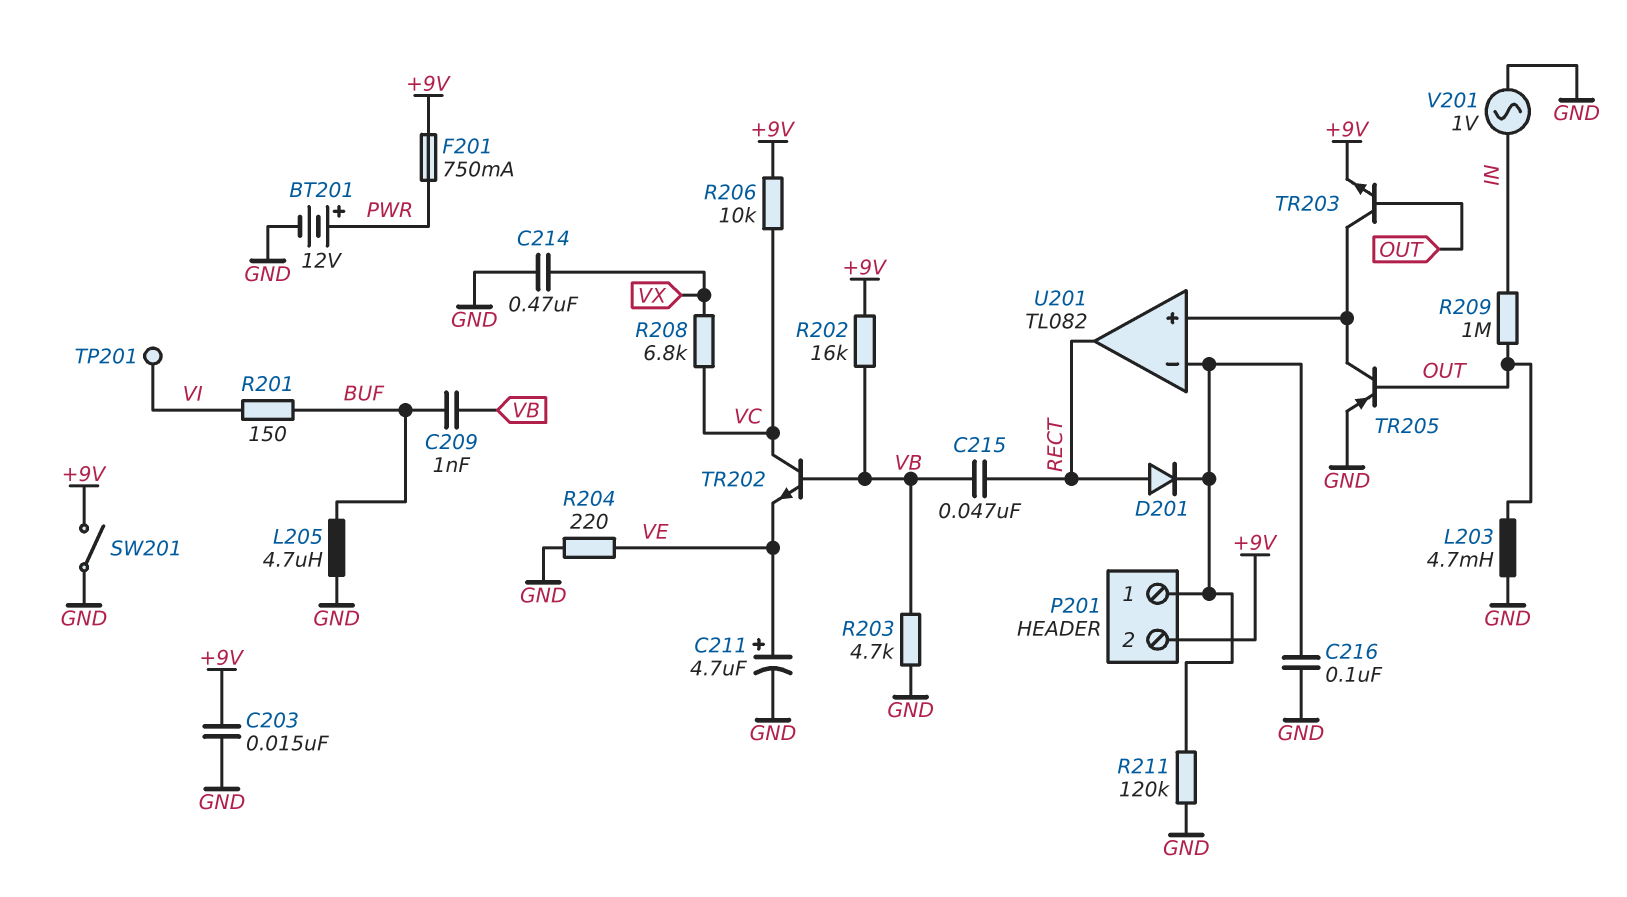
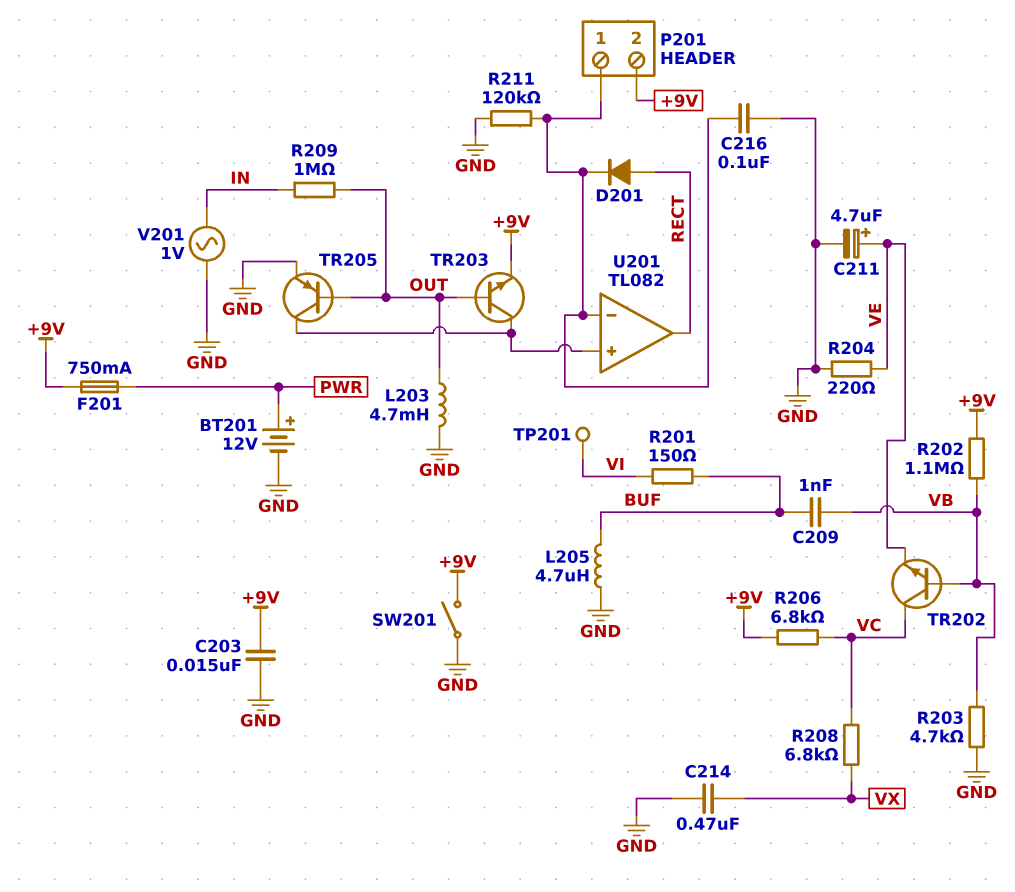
C215: 47nF (RECT, VB) -> none
R202: 16k (+9V, VB) -> 1.1M (+9V, VB)
R206: 10k (+9V, VC) -> 6.8k (+9V, VC)

